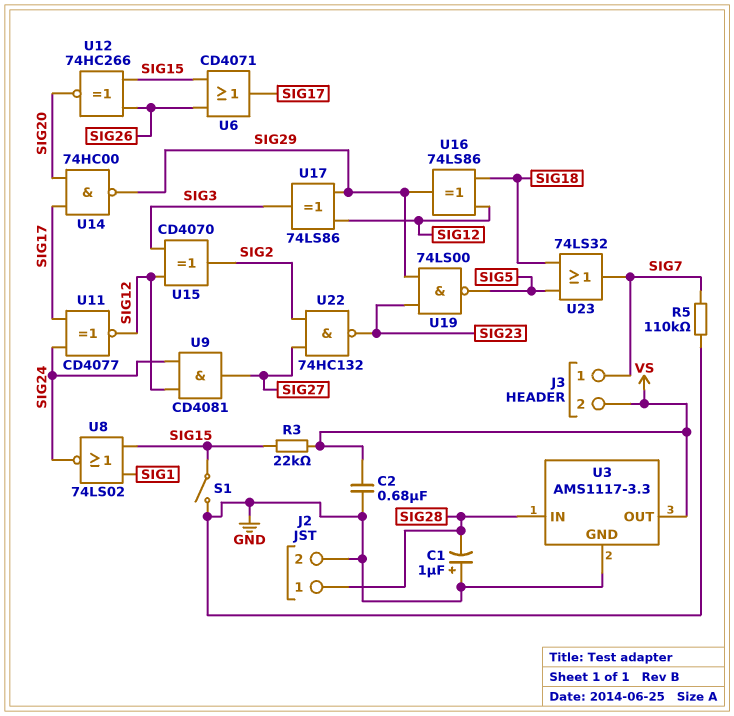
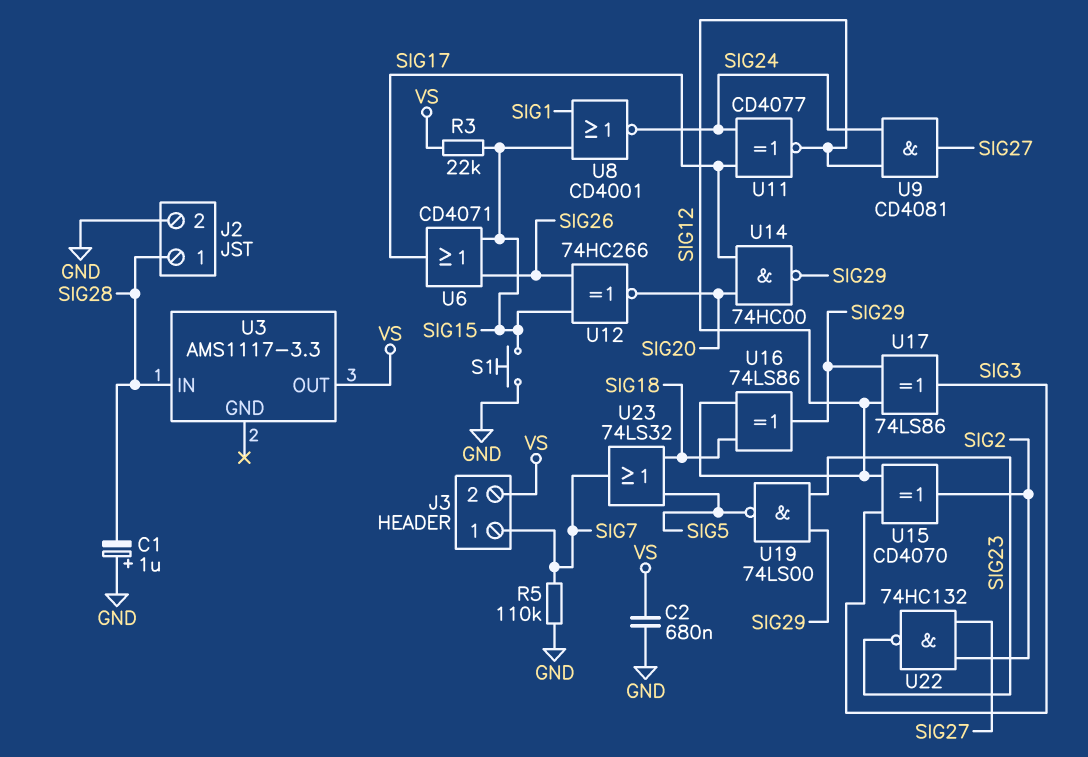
S1: switch (GND, SIG15) -> button (GND, SIG15)
U3 pin GND: GND -> none
U8: NOR 74LS02 (in SIG1, in SIG15, out SIG24) -> NOR CD4001 (in SIG1, in SIG15, out SIG24)

